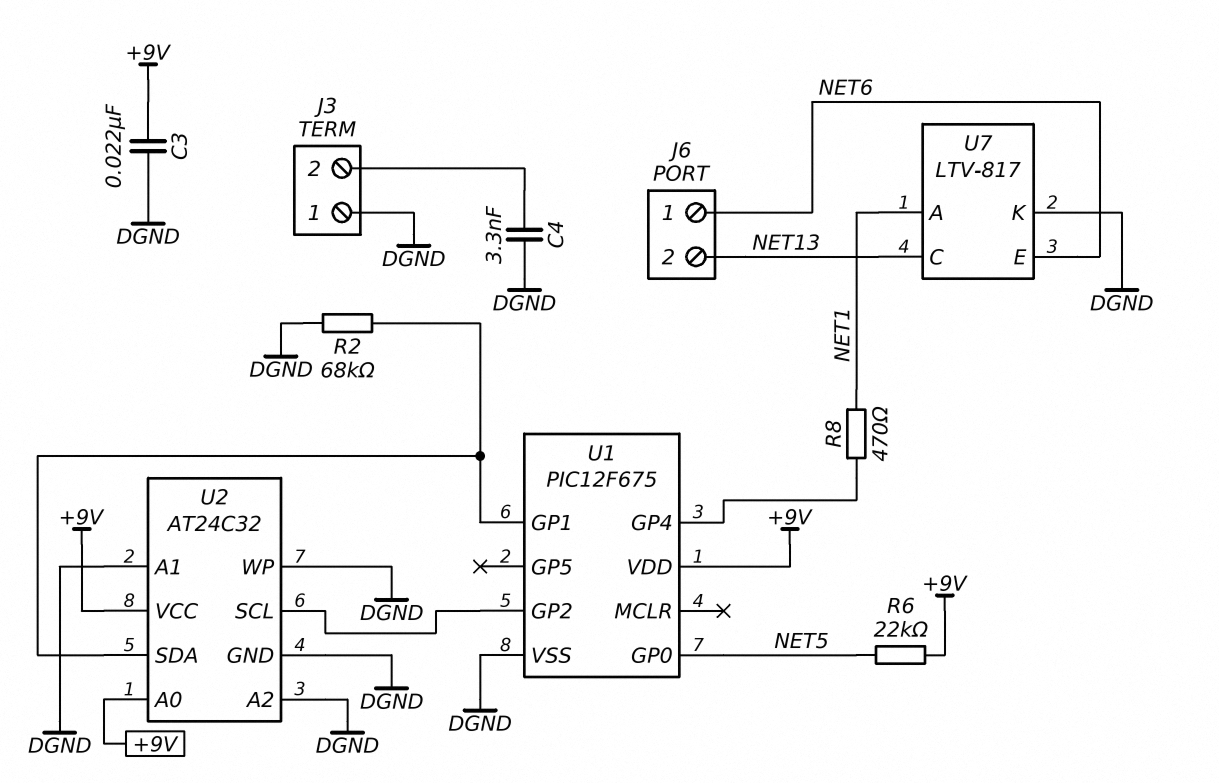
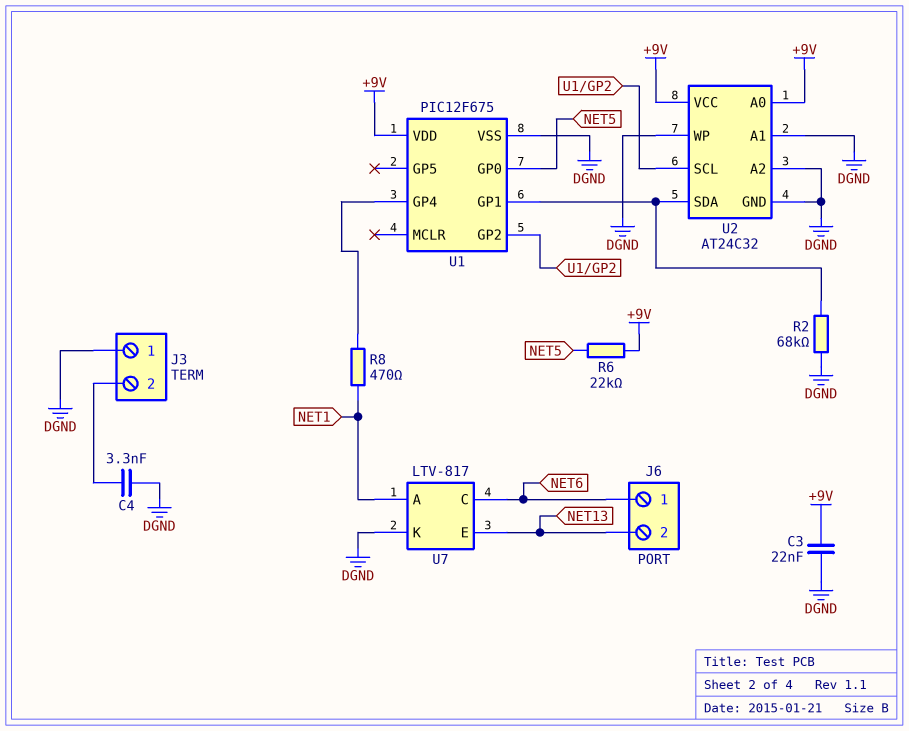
U7 pin C: NET13 -> NET6
U7 pin E: NET6 -> NET13

